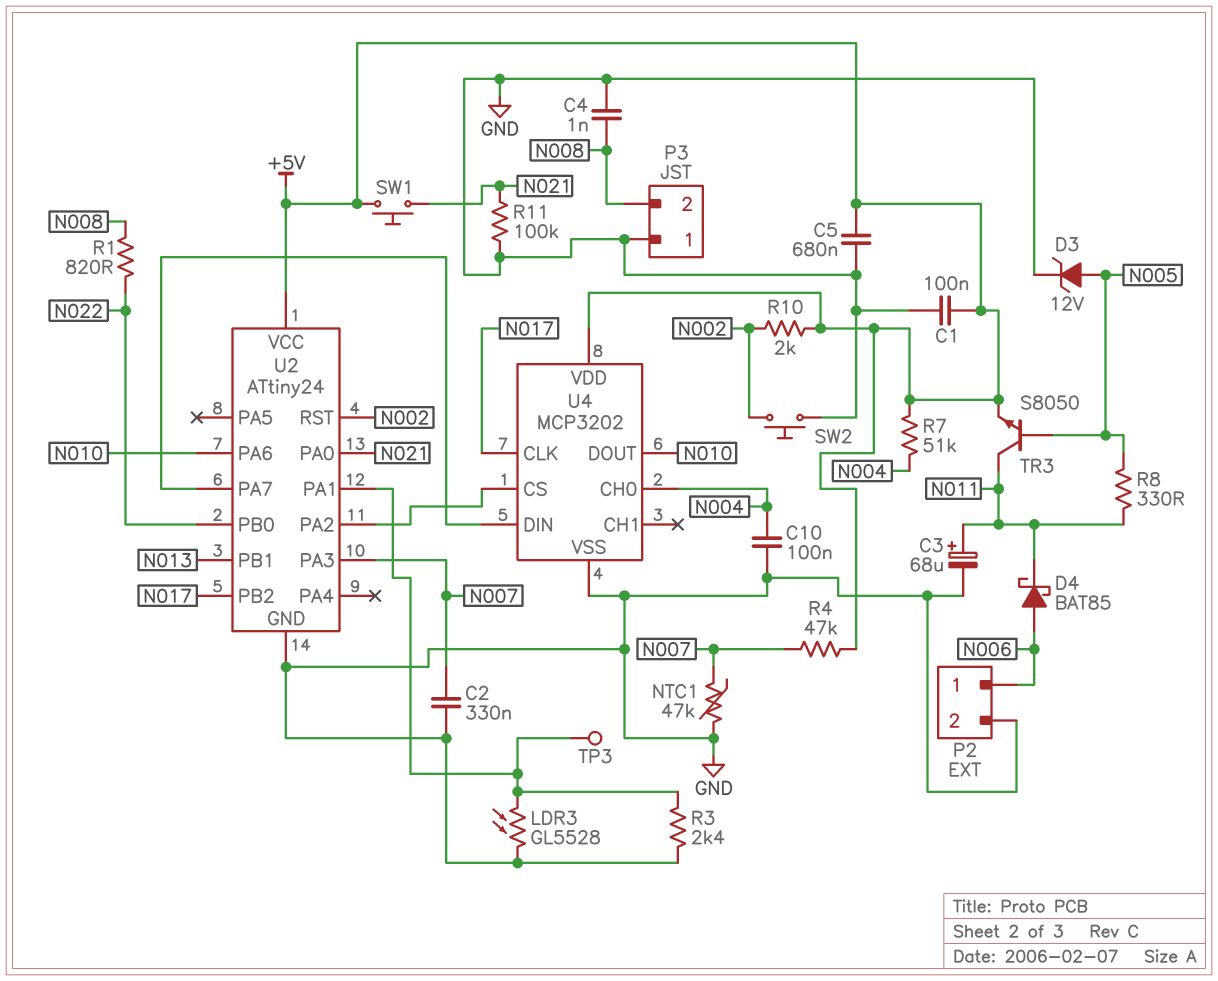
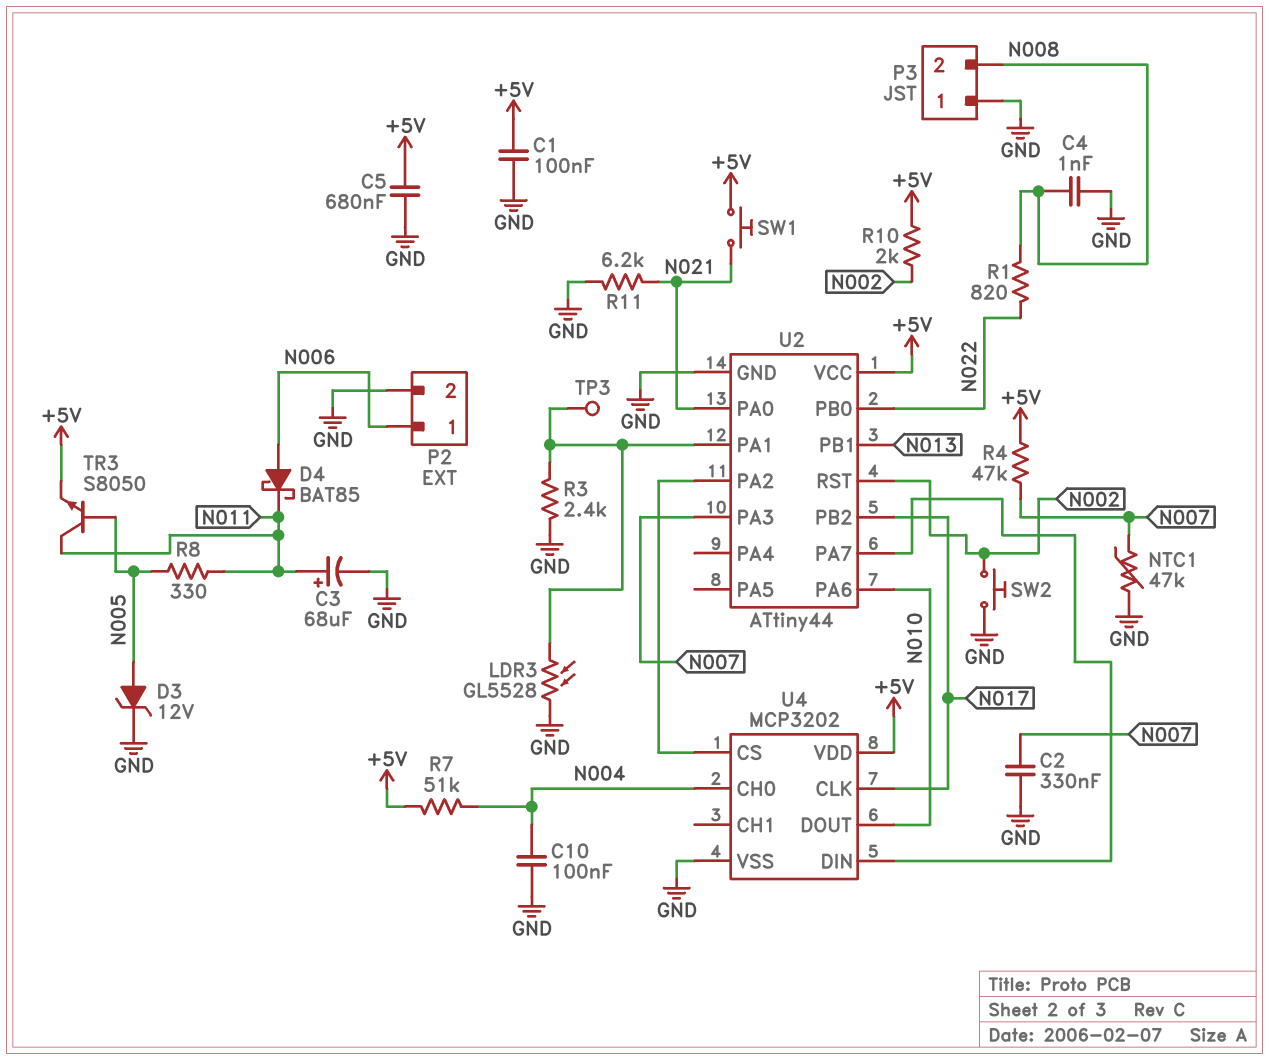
R11: 100k (GND, N021) -> 6.2k (GND, N021)
U2: ATtiny24 -> ATtiny44

